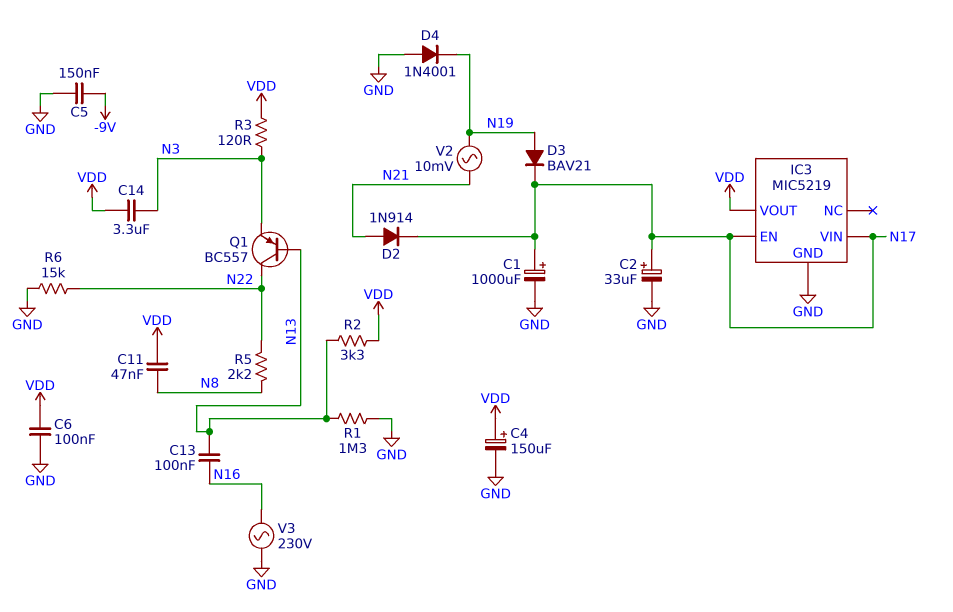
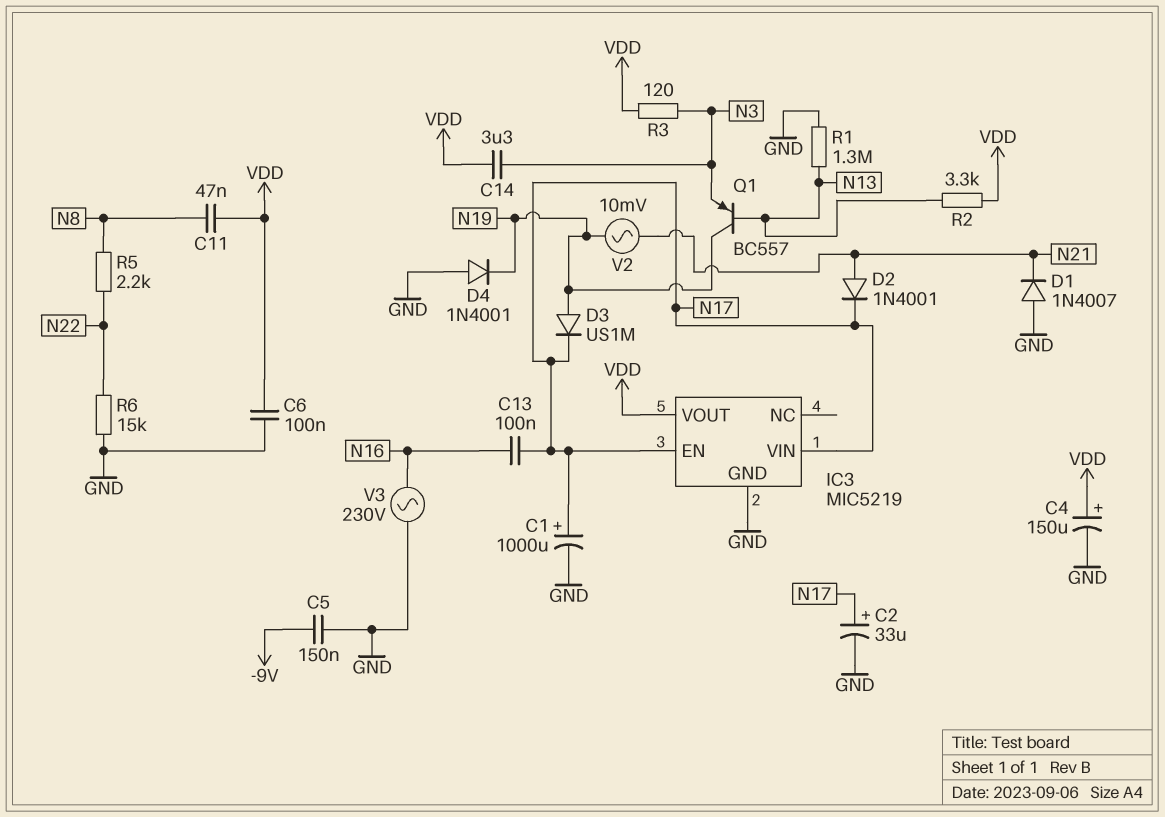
C13: 100nF (N13, N16) -> 100nF (N16, N17)
D1: none -> diode 1N4007 (A GND, K N21)
D2: diode 1N914 (A N21, K N17) -> diode 1N4001 (A N21, K N17)
D3: diode BAV21 (A N19, K N17) -> diode US1M (A N19, K N17)
Q1: PNP BC557 (B N13, C N22, E N3) -> PNP BC557 (B N13, C N19, E N3)

